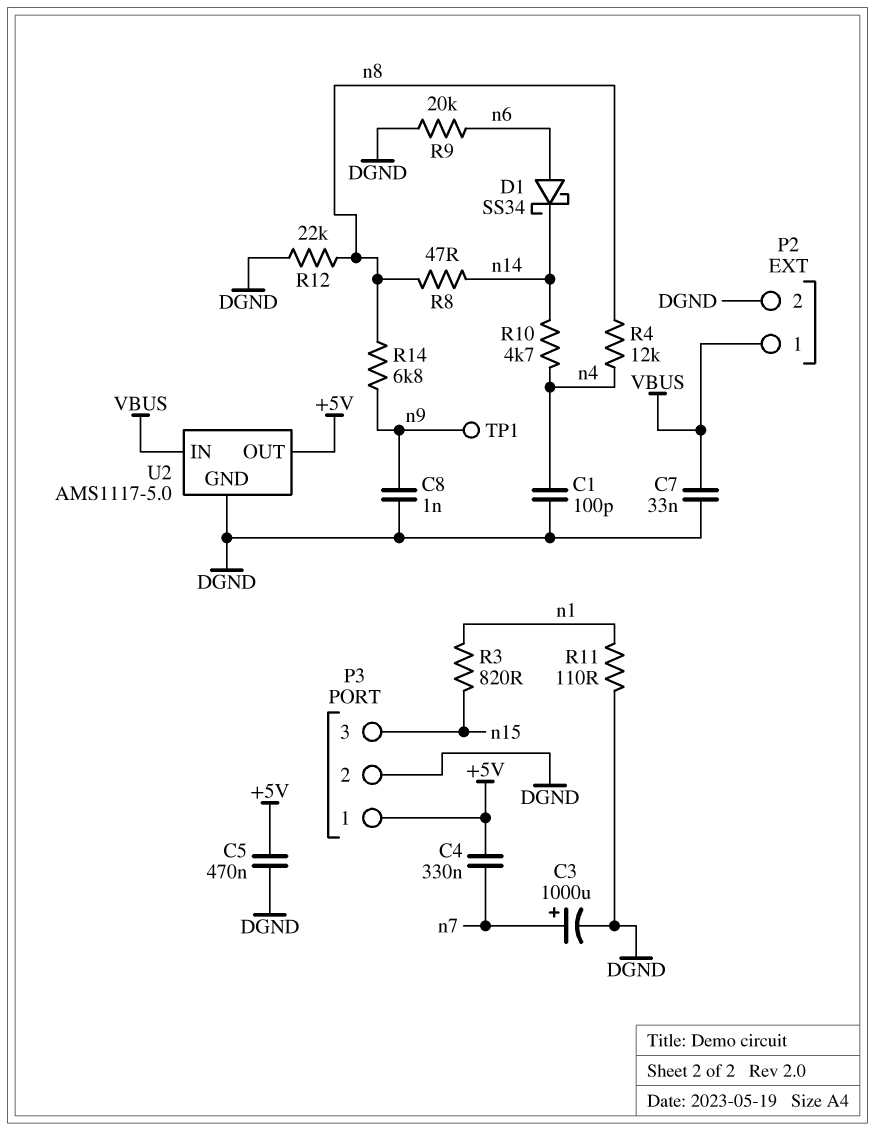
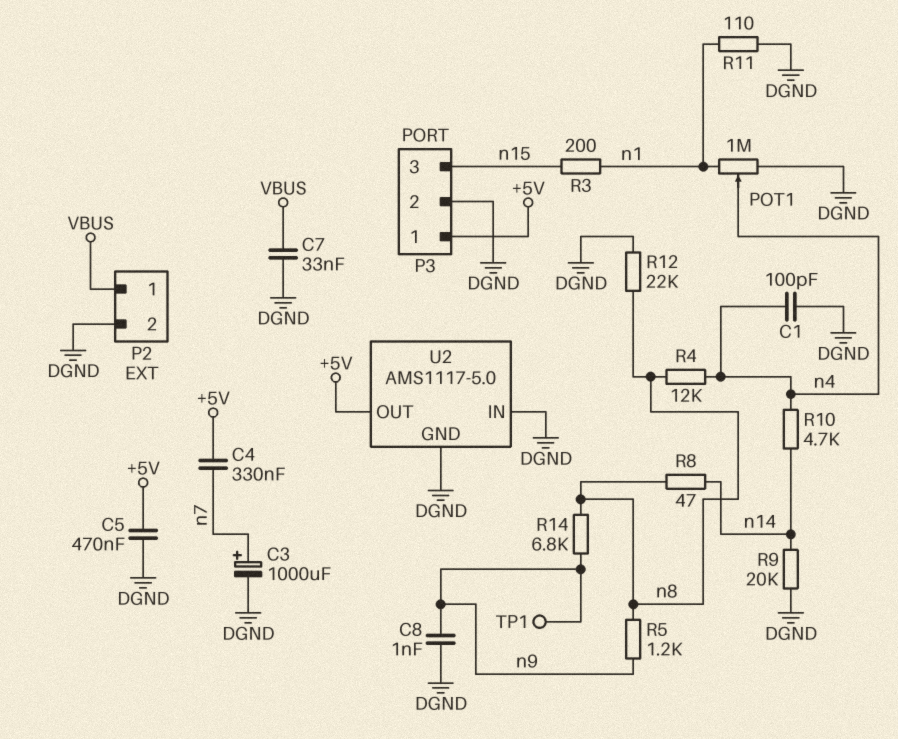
D1: schottky SS34 (A n6, K n14) -> none
POT1: none -> 1M (DGND, n1, wiper n4)
R3: 820 (n1, n15) -> 200 (n1, n15)
R5: none -> 1.2k (n8, n9)
R9: 20k (DGND, n6) -> 20k (DGND, n14)
U2 pin IN: VBUS -> DGND

